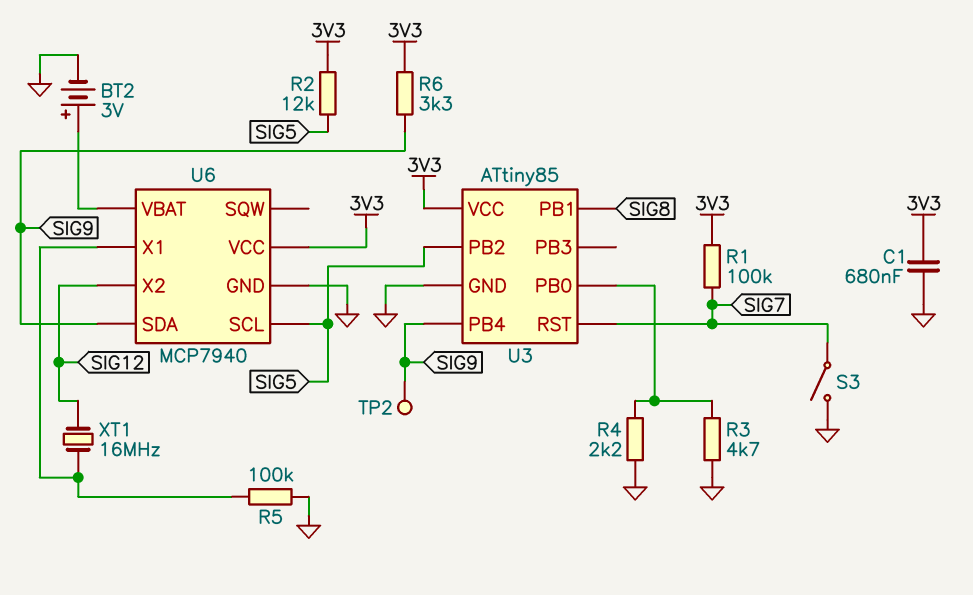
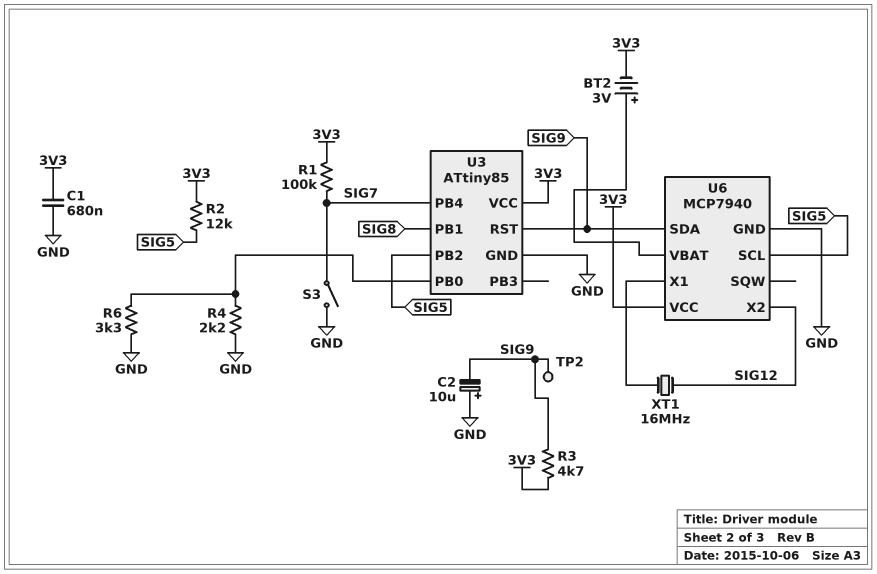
BT2: 3V (plus U6/VBAT, minus GND) -> 3V (plus U6/VBAT, minus 3V3)
C2: none -> 10uF (plus GND, minus SIG9)
R3: 4.7k (GND, U3/PB0) -> 4.7k (3V3, SIG9)
R5: 100k (GND, U6/X1) -> none
R6: 3.3k (3V3, SIG9) -> 3.3k (GND, U3/PB0)
U3 pin PB4: SIG9 -> SIG7
U3 pin RST: SIG7 -> SIG9

